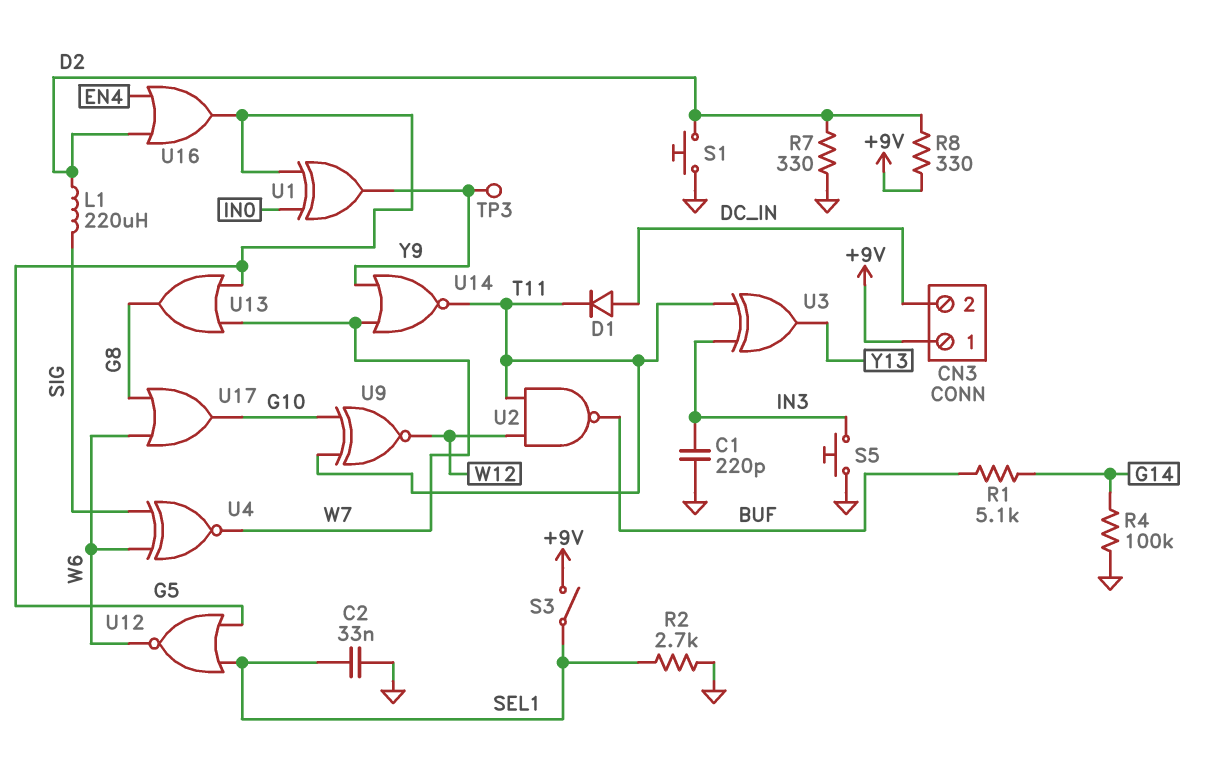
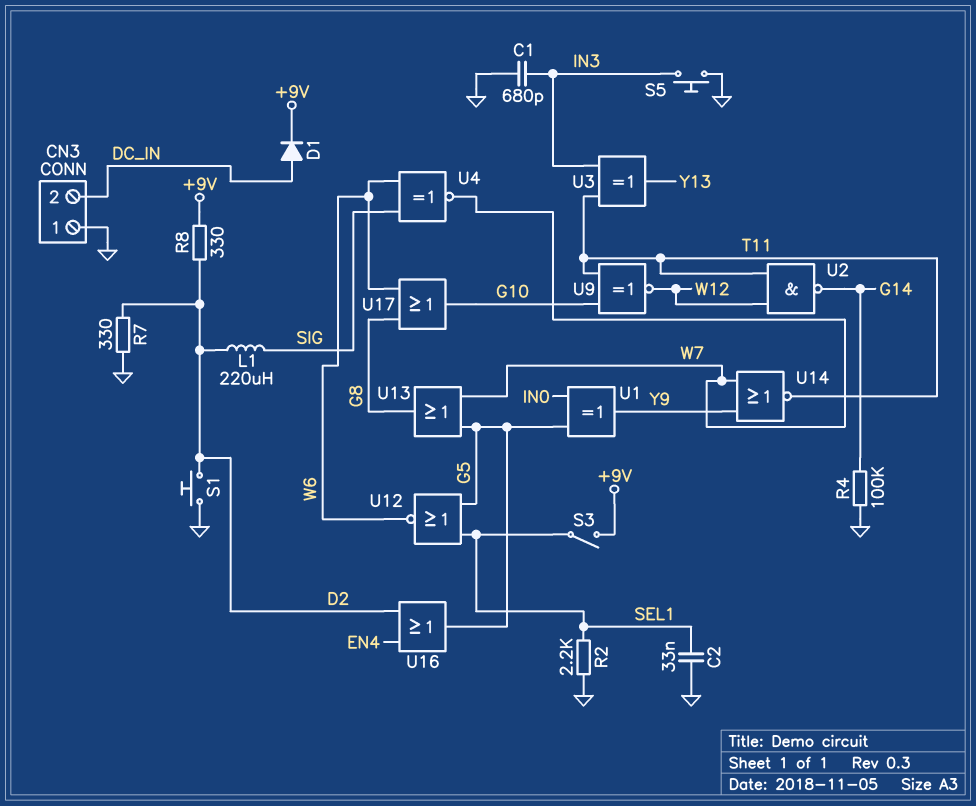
C1: 220pF (GND, IN3) -> 680pF (GND, IN3)
CN3 pin 1: +9V -> GND
D1: diode (A DC_IN, K T11) -> diode (A DC_IN, K +9V)
R1: 5.1k (BUF, G14) -> none
R2: 2.7k (GND, SEL1) -> 2.2k (GND, SEL1)
TP3: test point (Y9) -> none
U2: NAND (in T11, in W12, out BUF) -> NAND (in T11, in W12, out G14)

